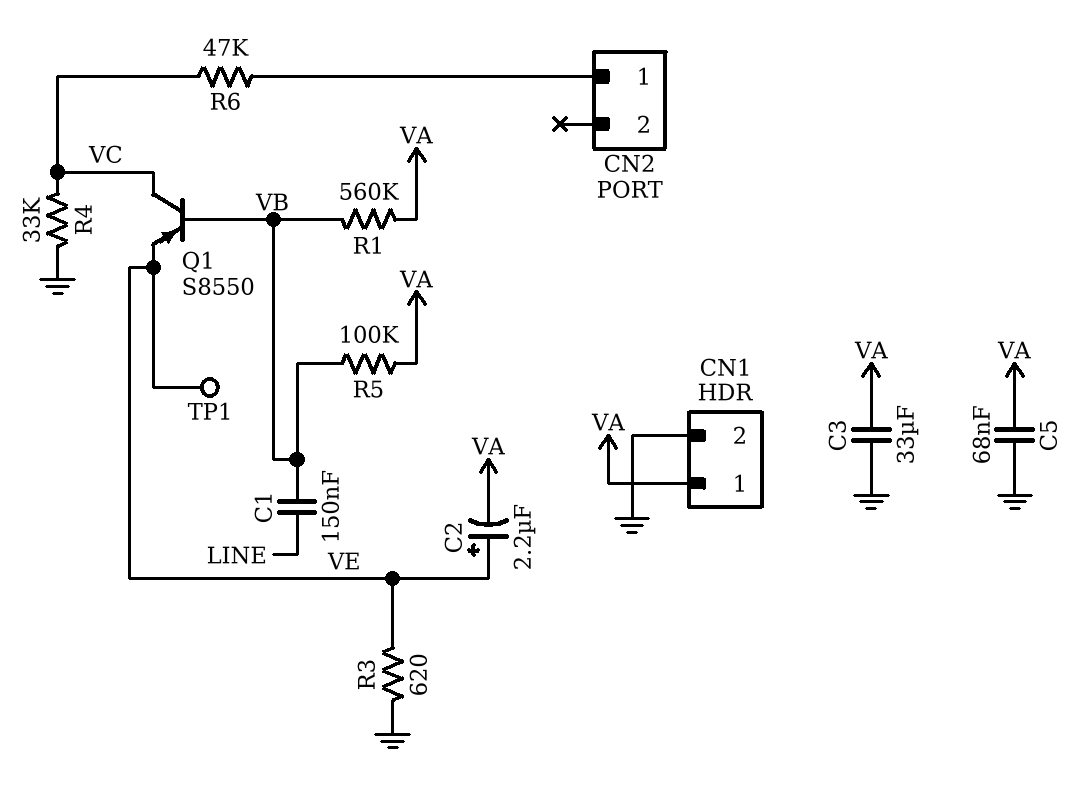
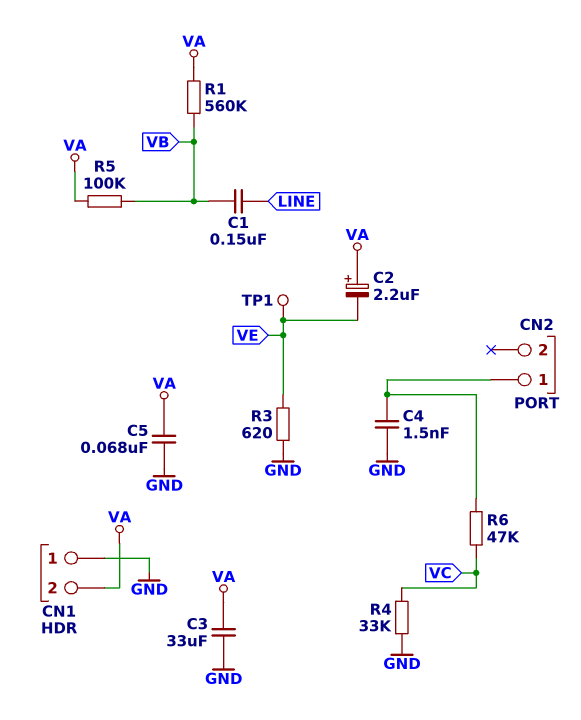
C2: 2.2uF (plus VE, minus VA) -> 2.2uF (plus VA, minus VE)
C4: none -> 1.5nF (CN2/1, GND)
CN1 pin 1: VA -> GND
CN1 pin 2: GND -> VA
Q1: PNP S8550 (B VB, C VC, E VE) -> none

